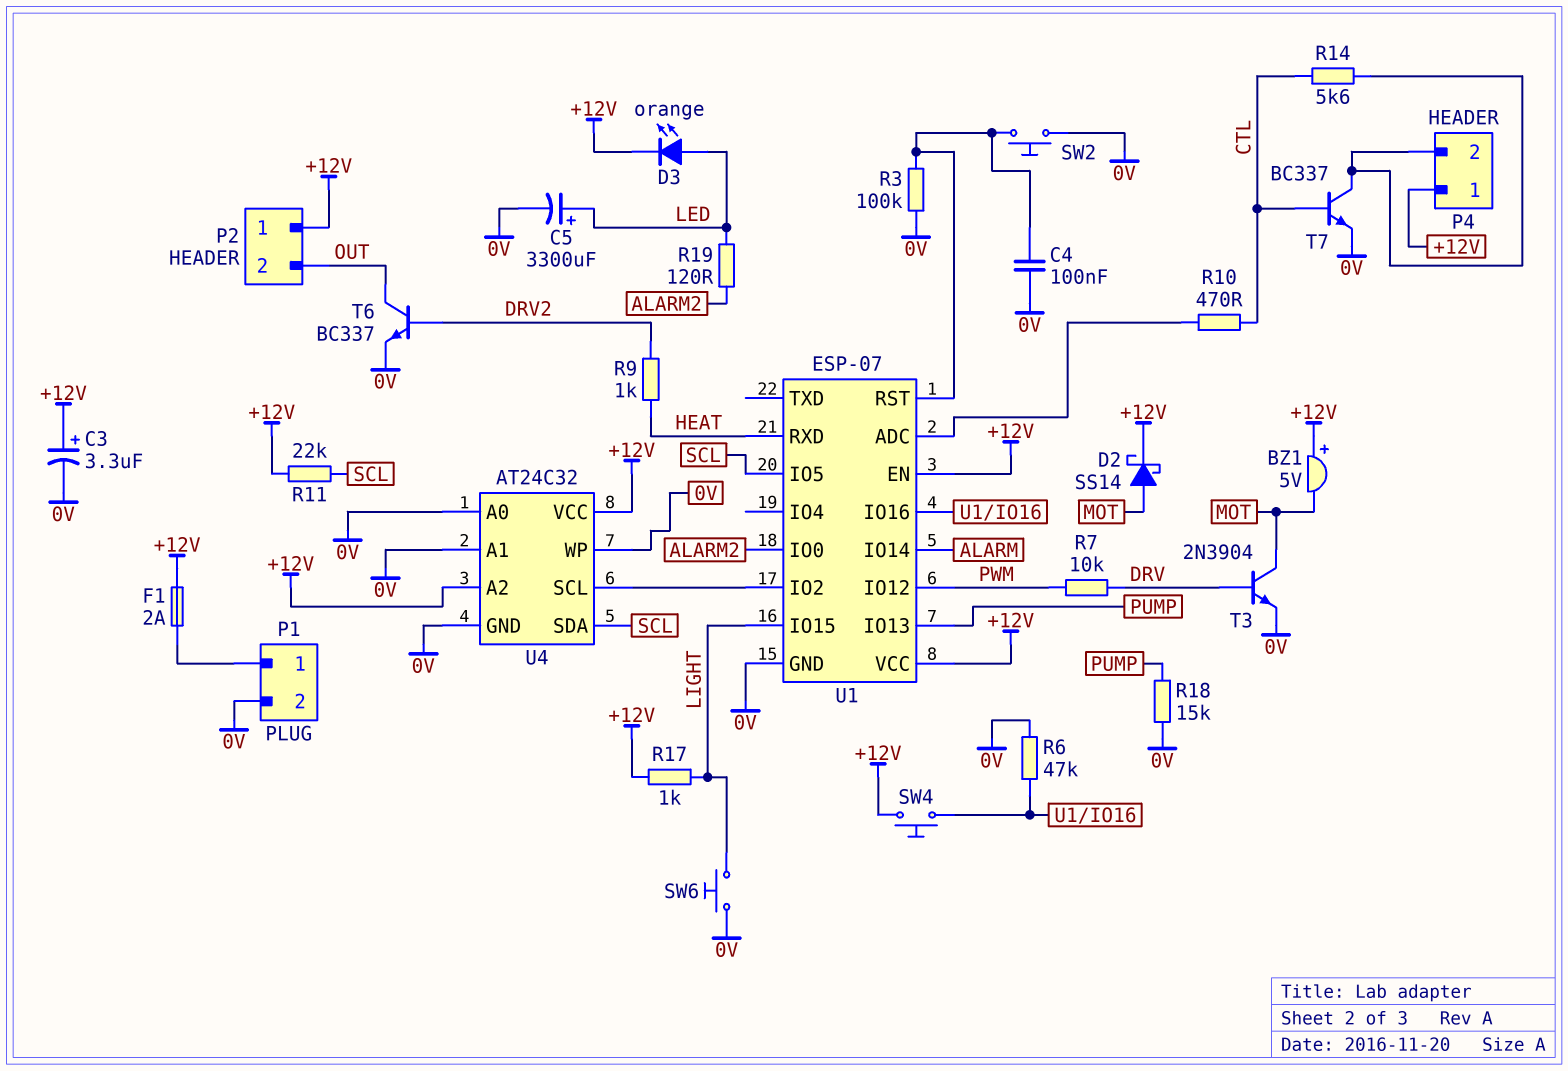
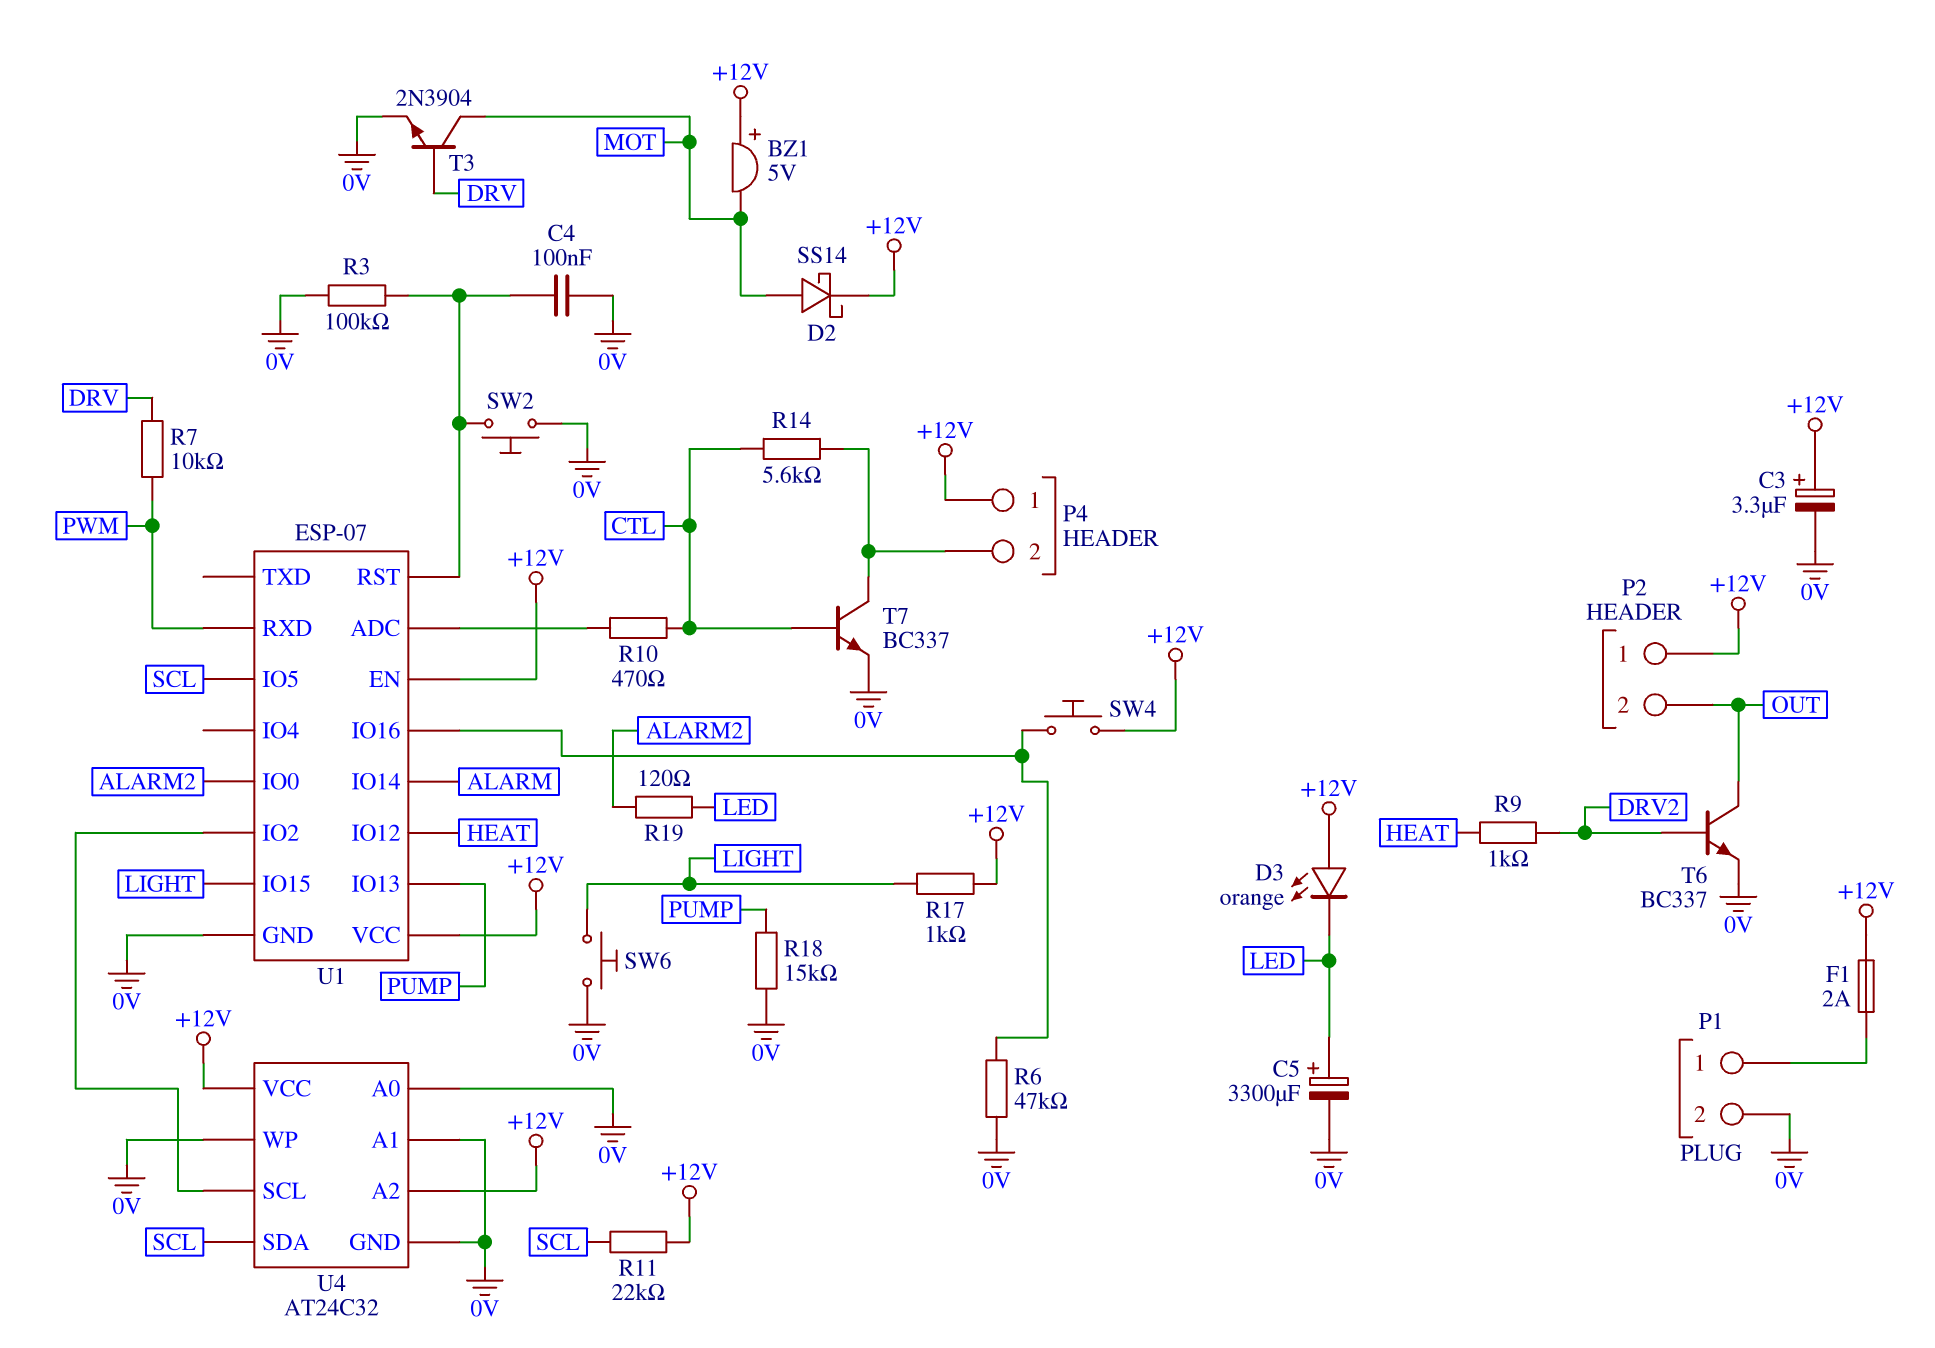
D3: LED orange (A LED, K +12V) -> LED orange (A +12V, K LED)
U1 pin IO12: PWM -> HEAT
U1 pin RXD: HEAT -> PWM

